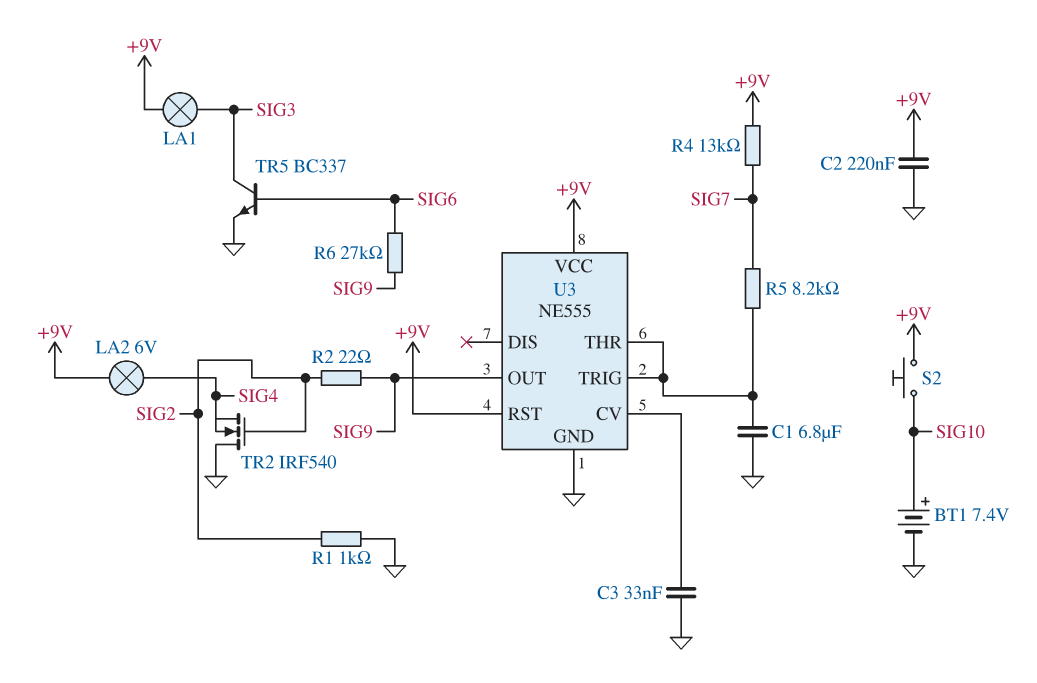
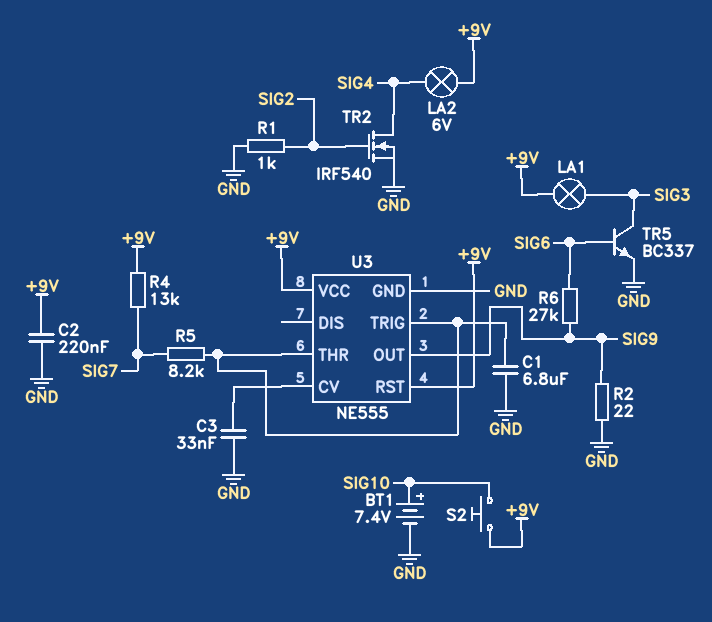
R2: 22 (SIG2, SIG9) -> 22 (GND, SIG9)
TR2: NMOS IRF540 (G SIG2, D GND, S SIG4) -> NMOS IRF540 (G SIG2, D SIG4, S GND)

